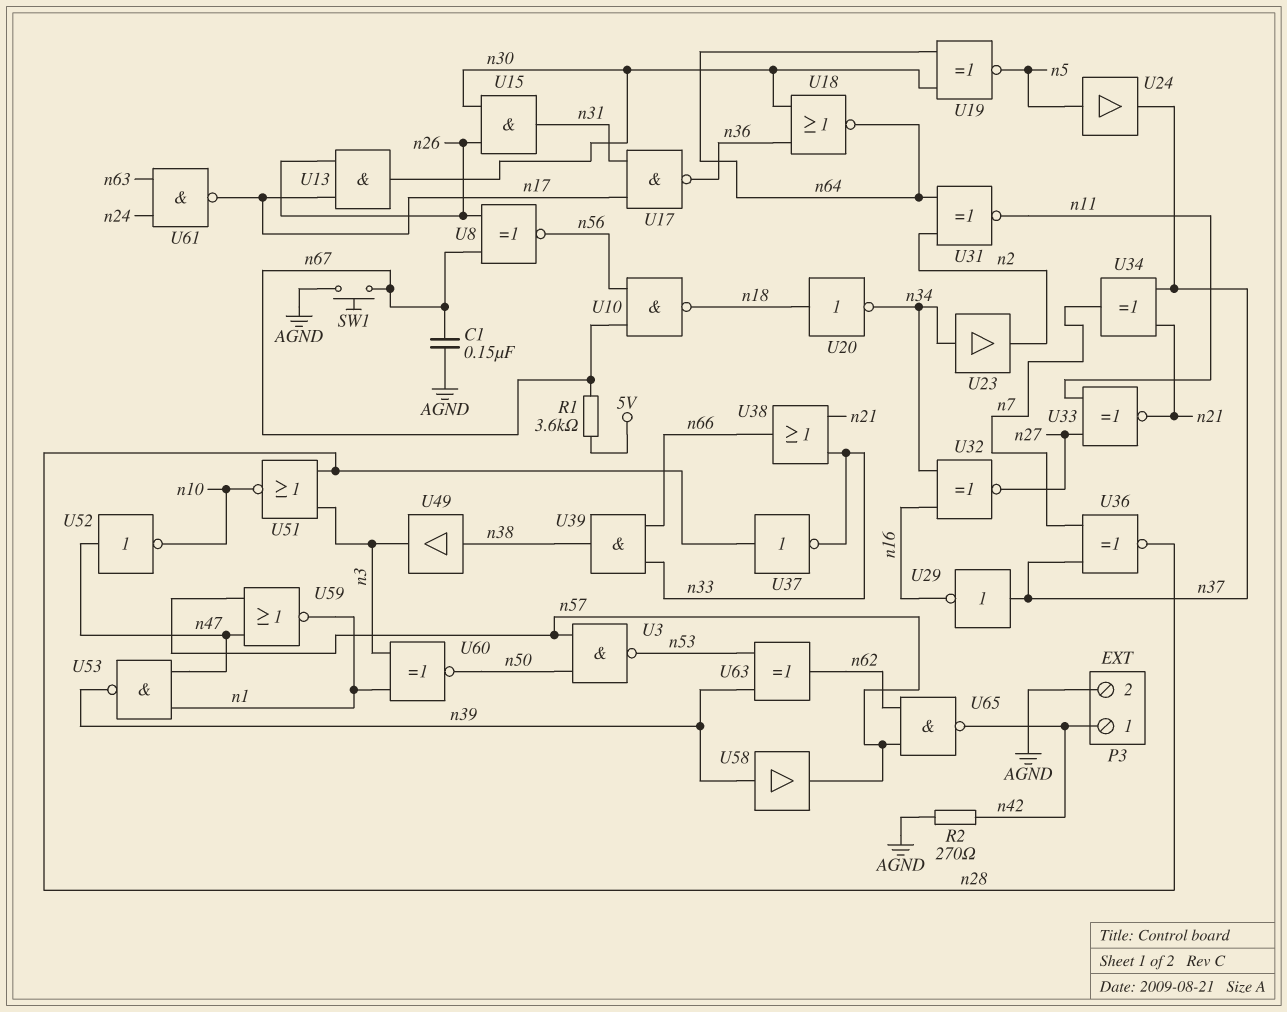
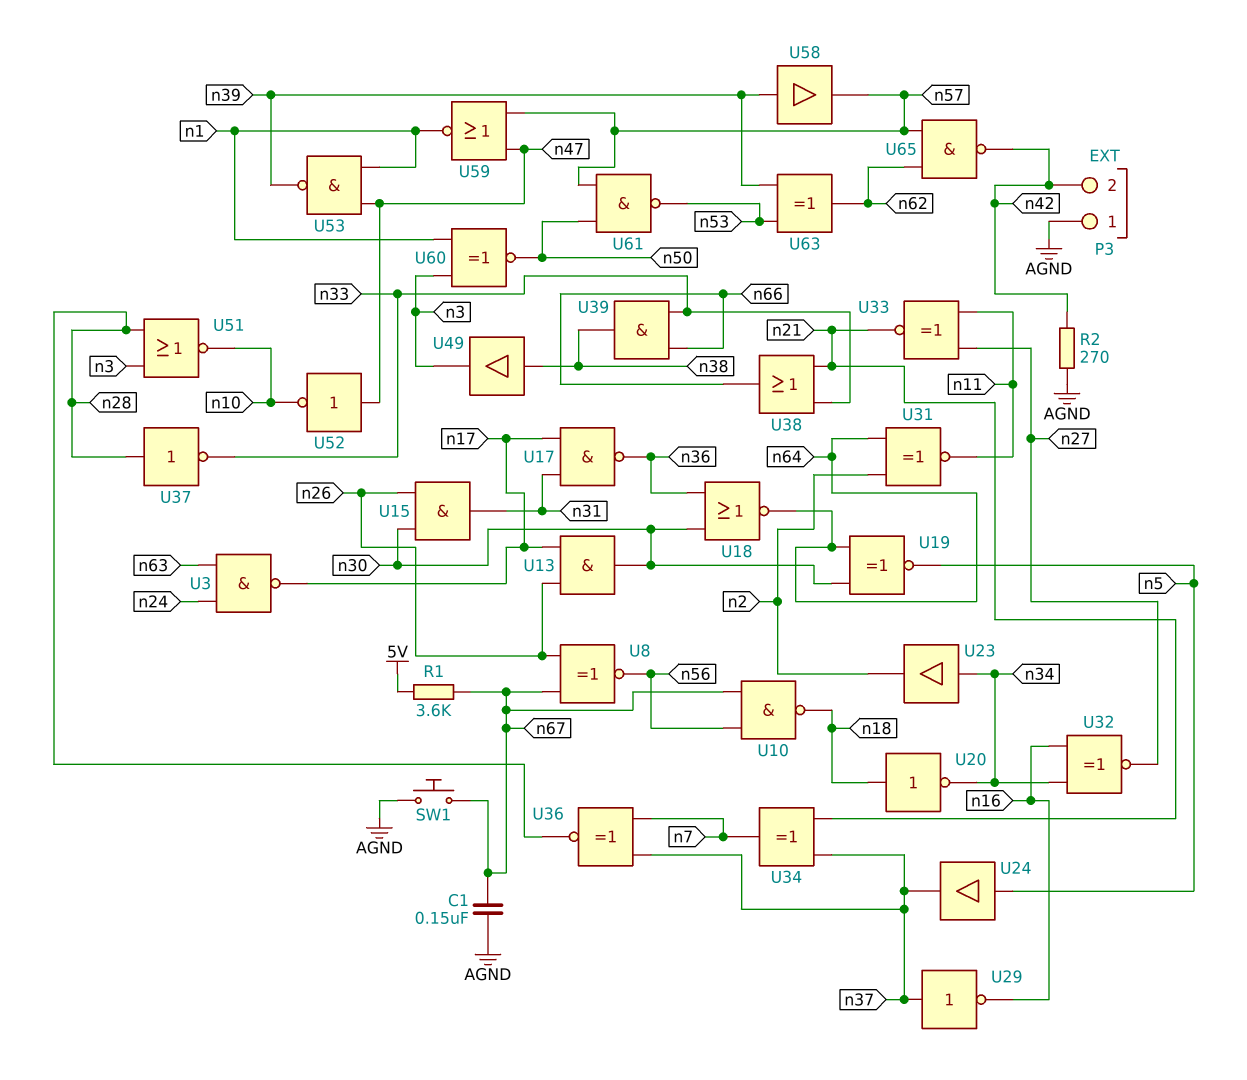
P3 pin 1: n42 -> AGND
P3 pin 2: AGND -> n42
U3: NAND (in n50, in n57, out n53) -> NAND (in n24, in n63, out n17)
U61: NAND (in n24, in n63, out n17) -> NAND (in n50, in n57, out n53)

